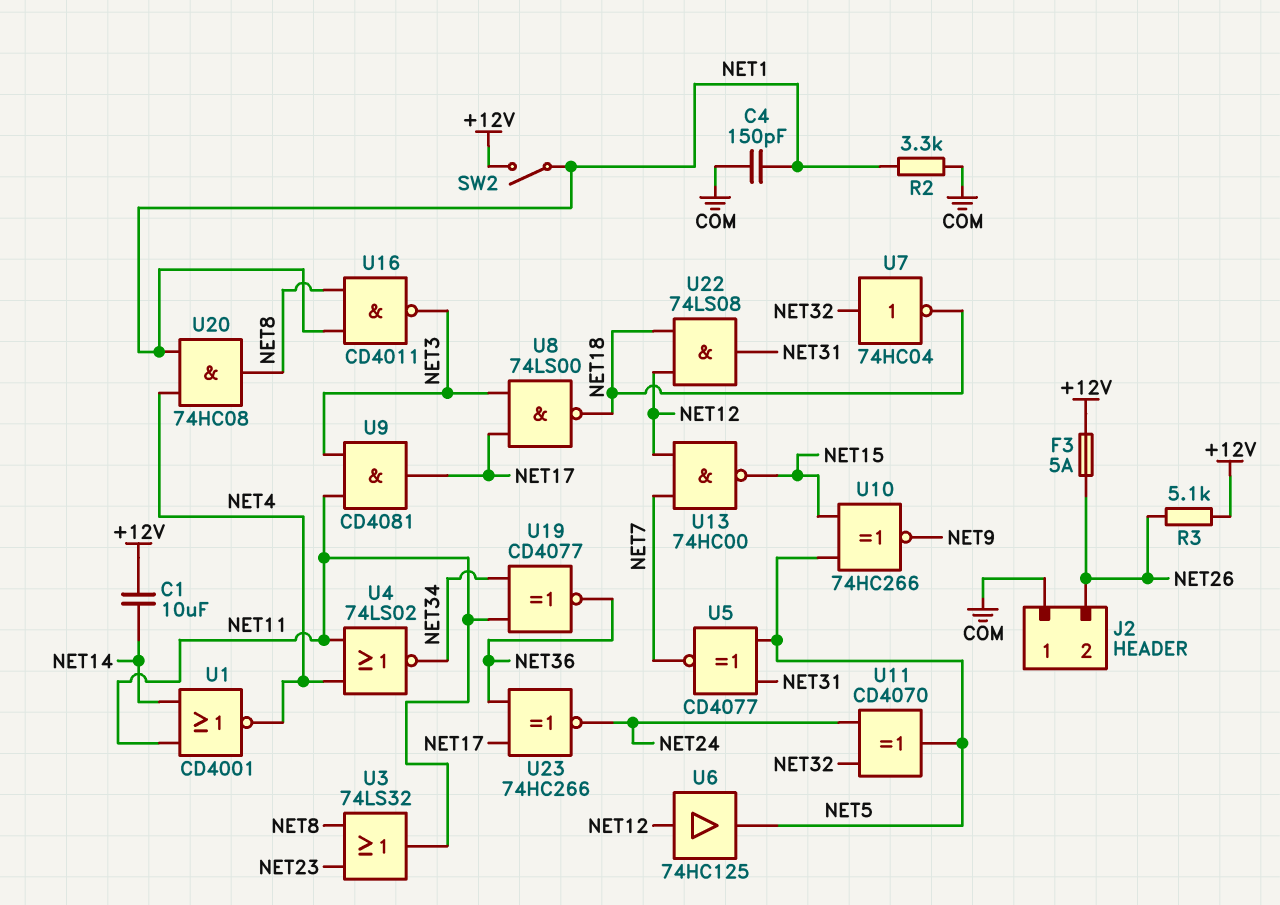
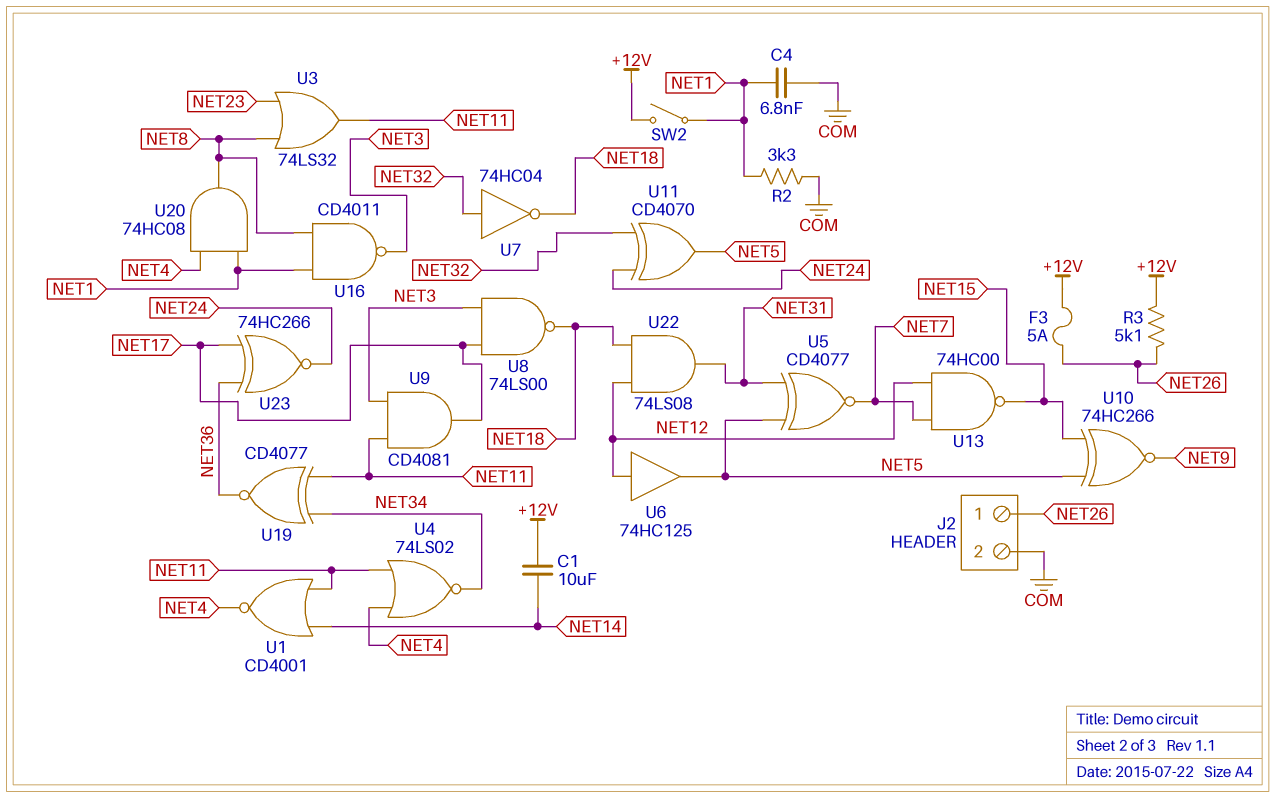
C4: 150pF (COM, NET1) -> 6.8nF (COM, NET1)
J2 pin 1: COM -> NET26
J2 pin 2: NET26 -> COM

